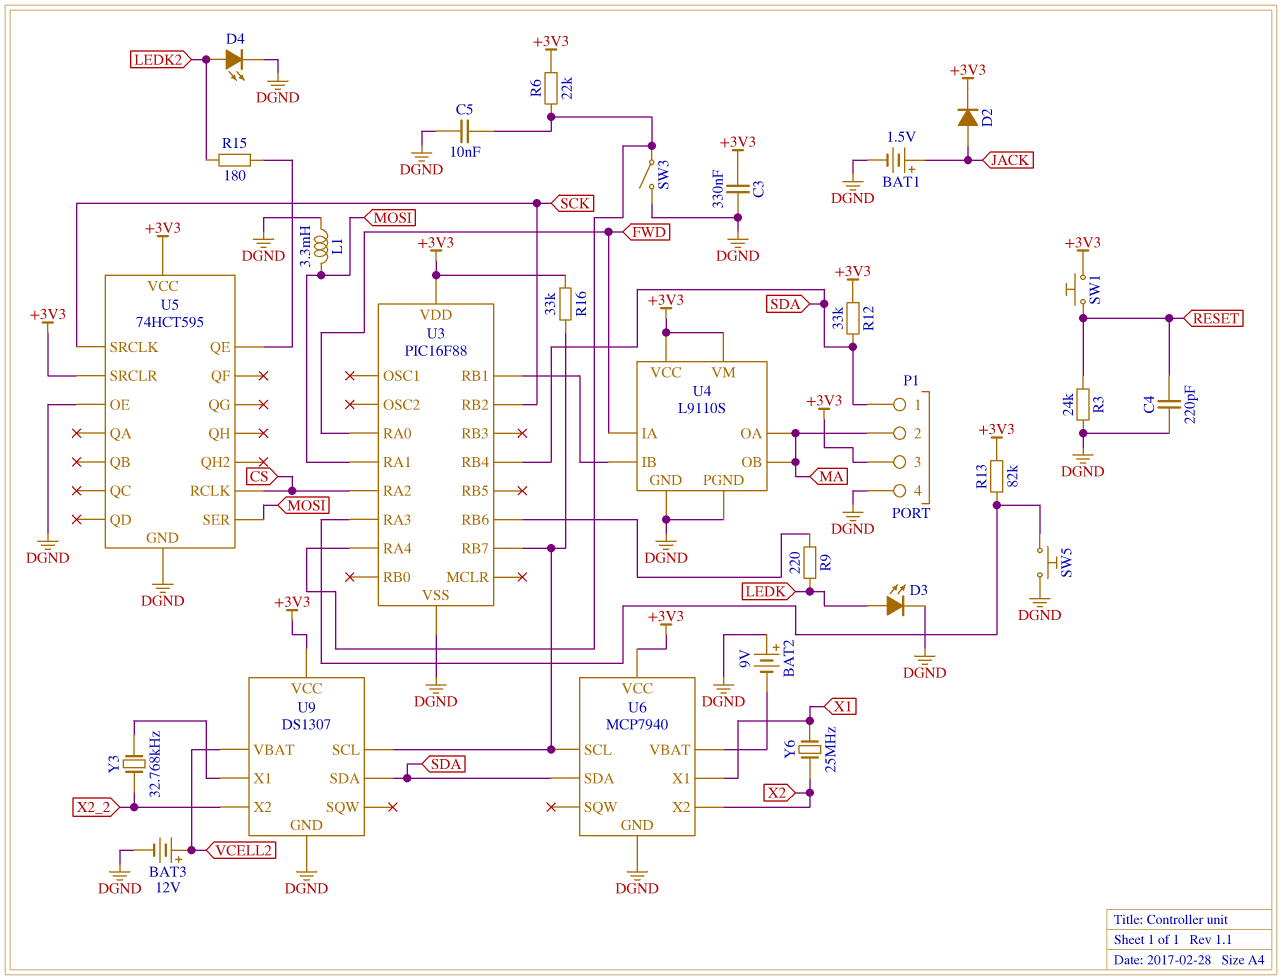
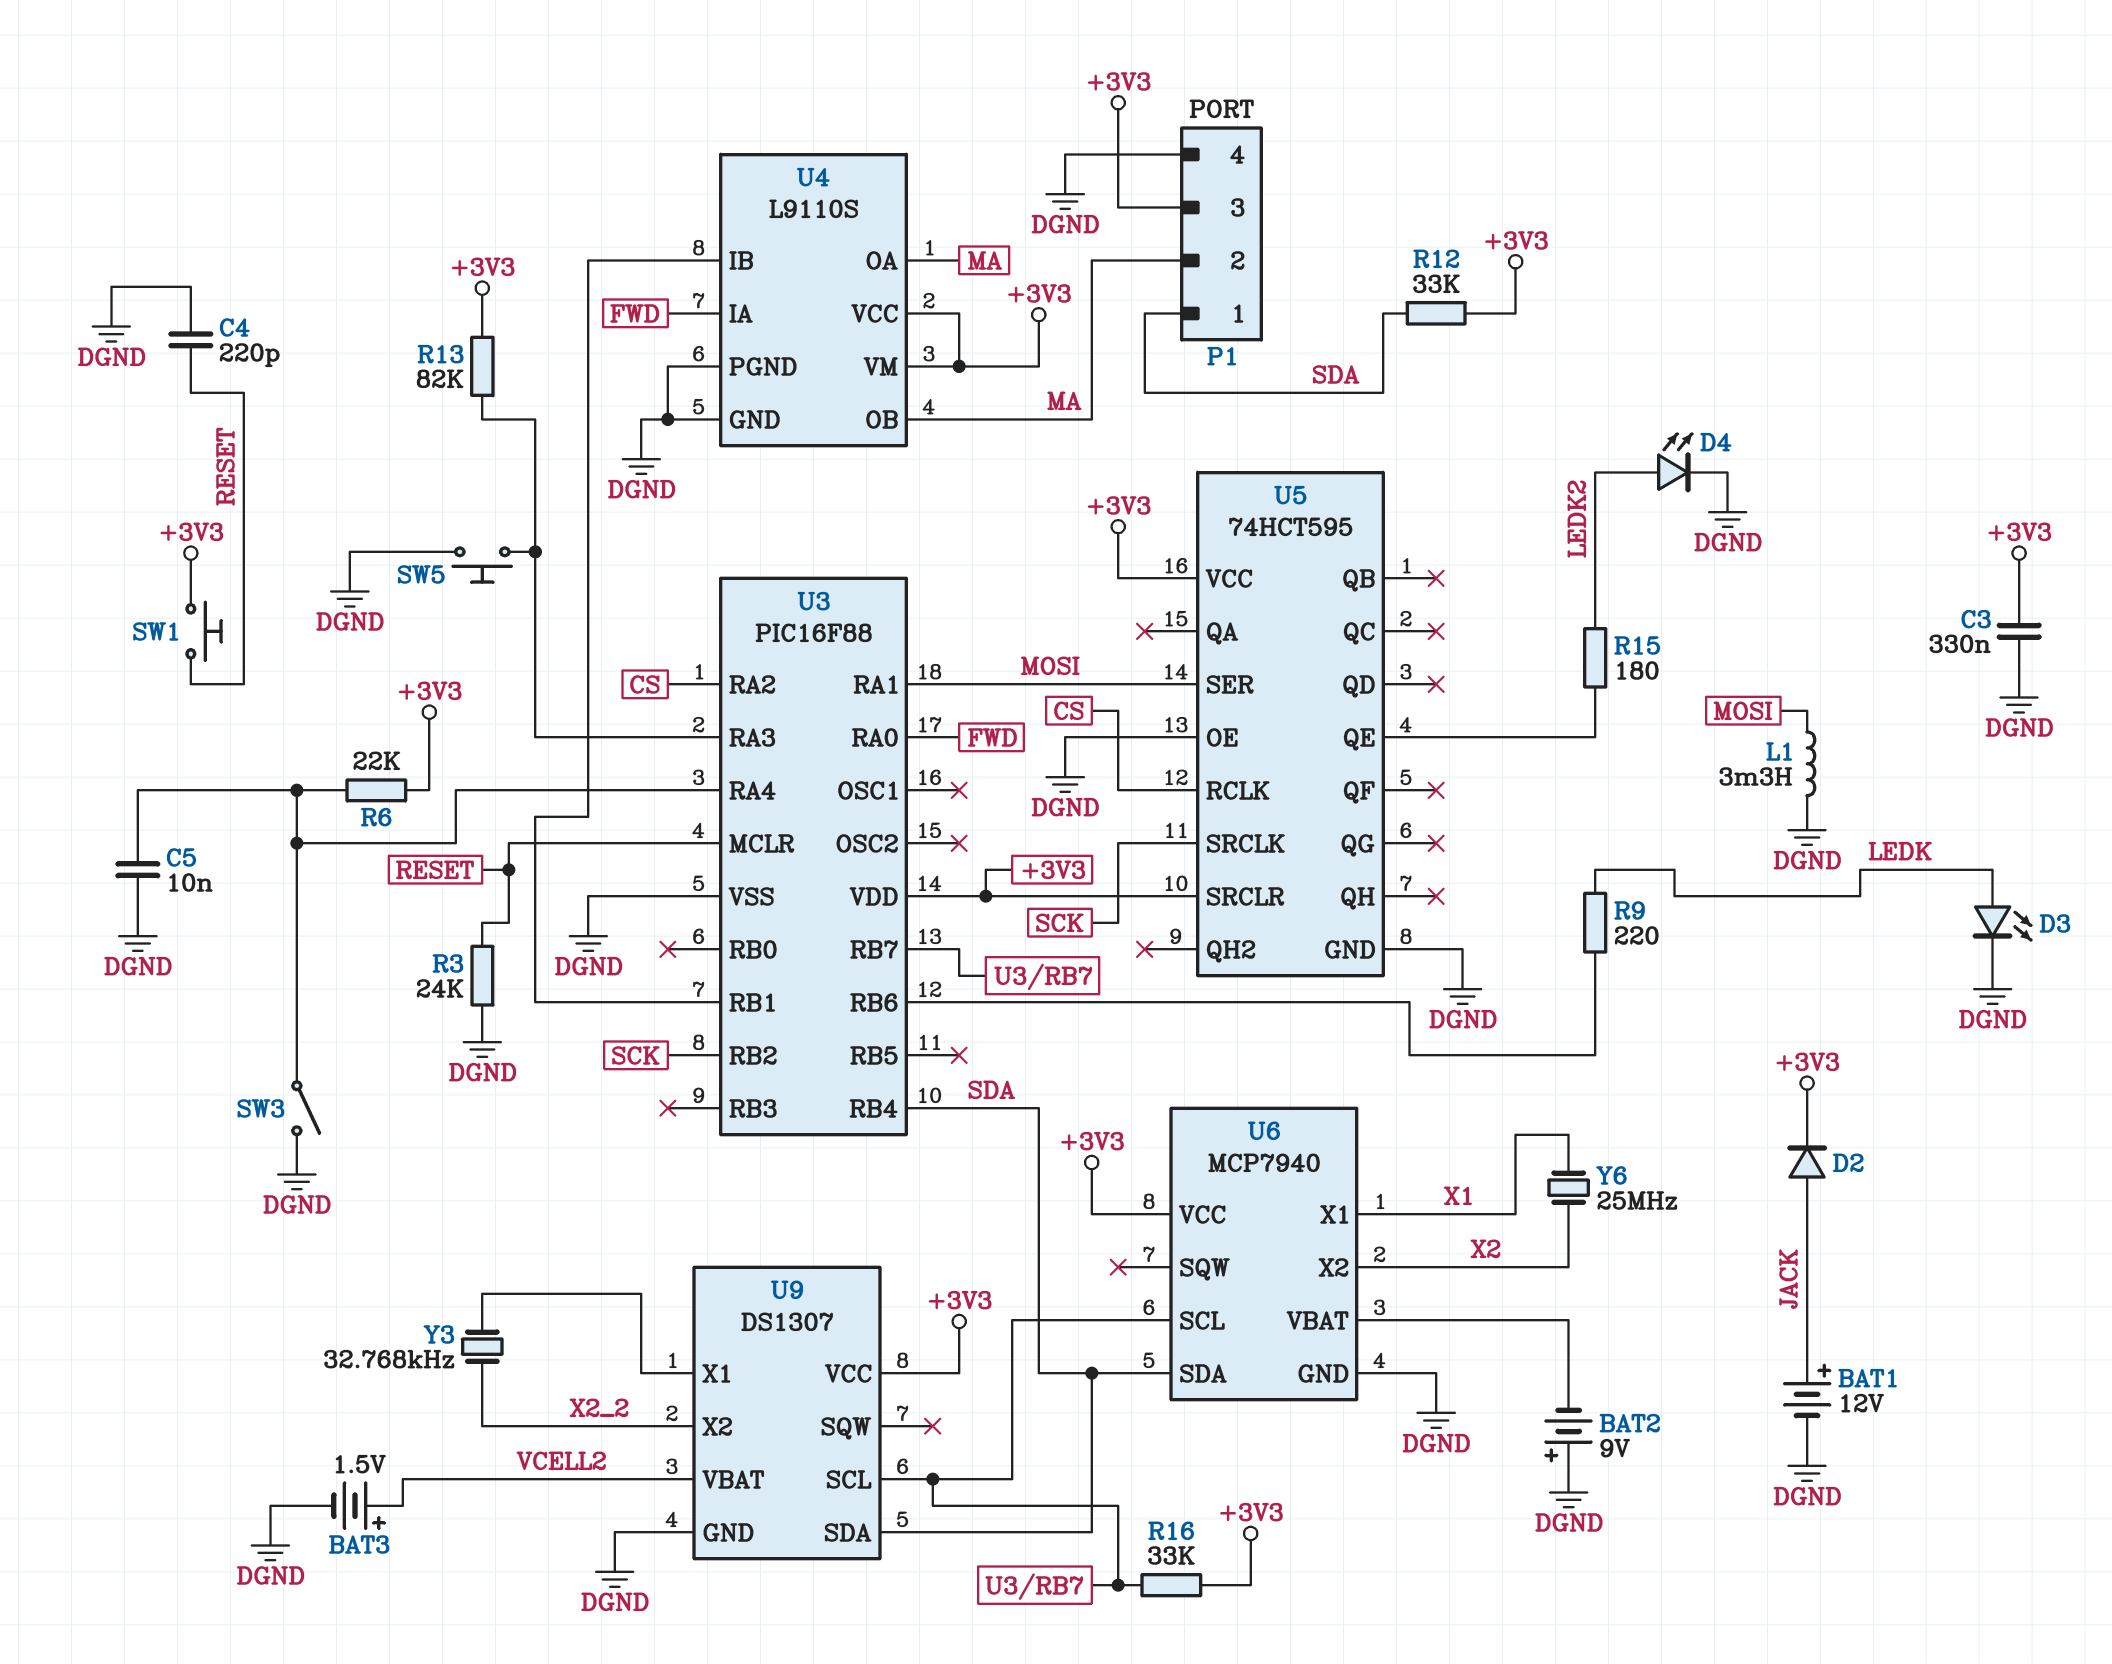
BAT1: 1.5V (plus JACK, minus DGND) -> 12V (plus JACK, minus DGND)
BAT3: 12V (plus VCELL2, minus DGND) -> 1.5V (plus VCELL2, minus DGND)
U3 pin MCLR: none -> RESET

